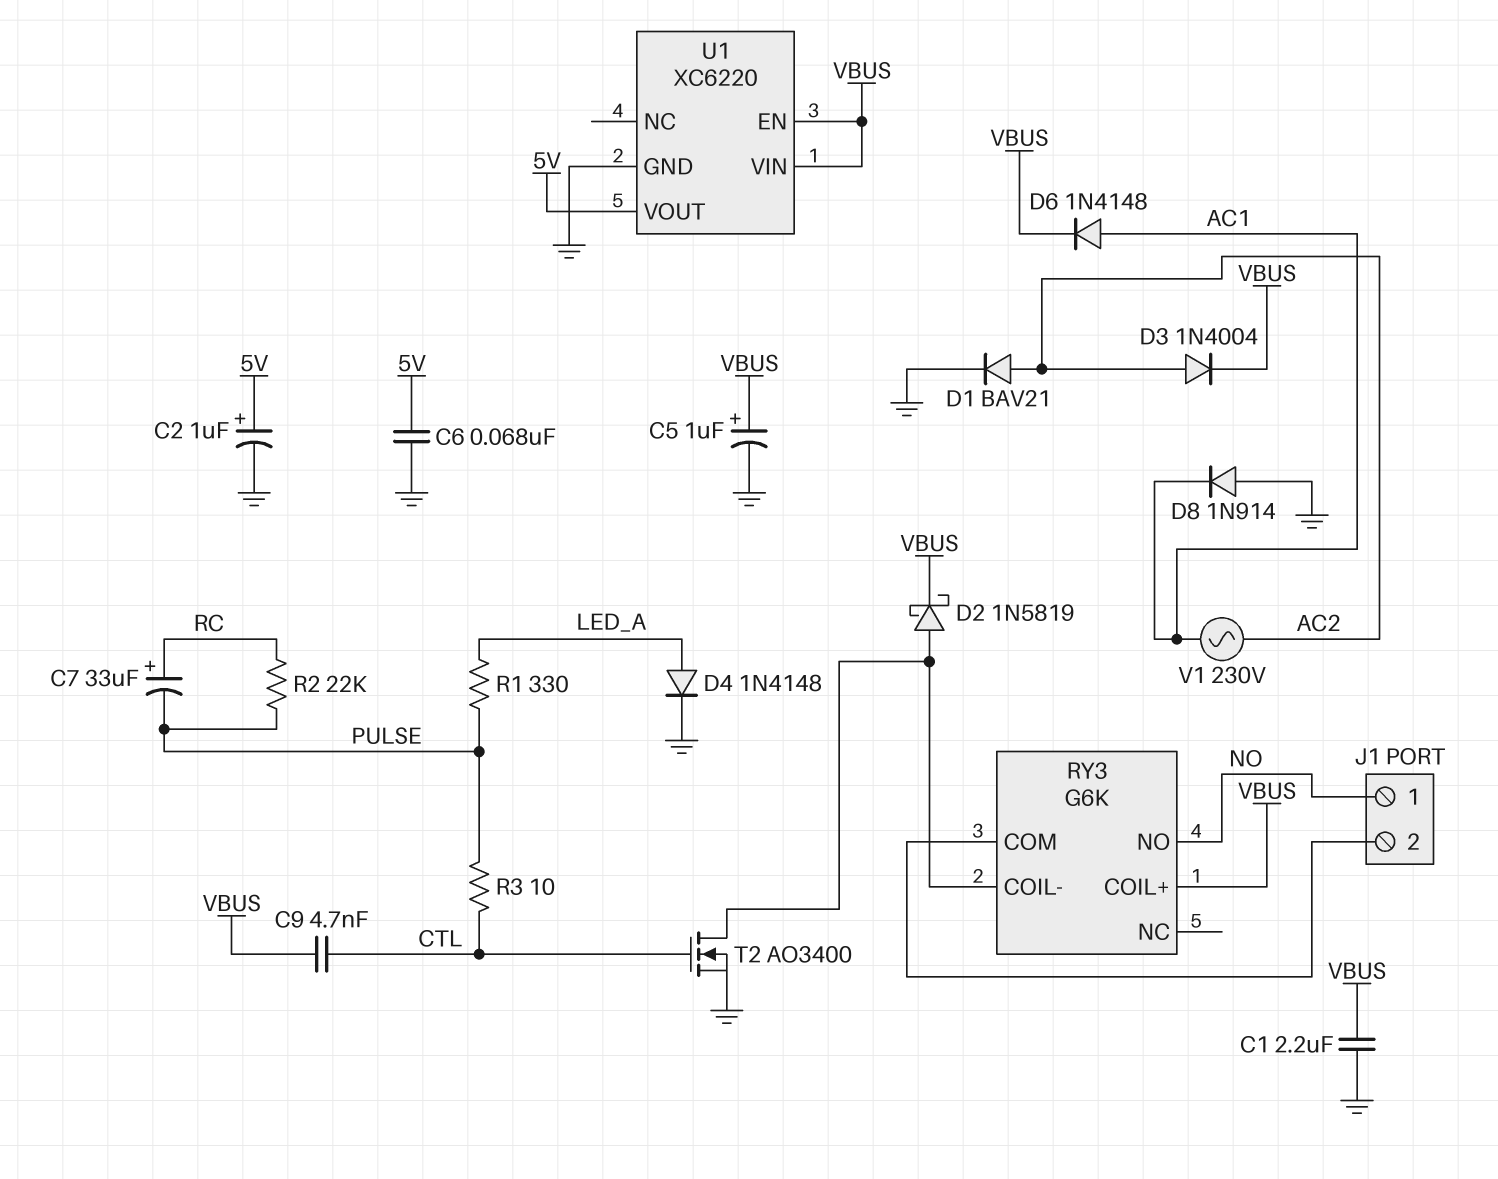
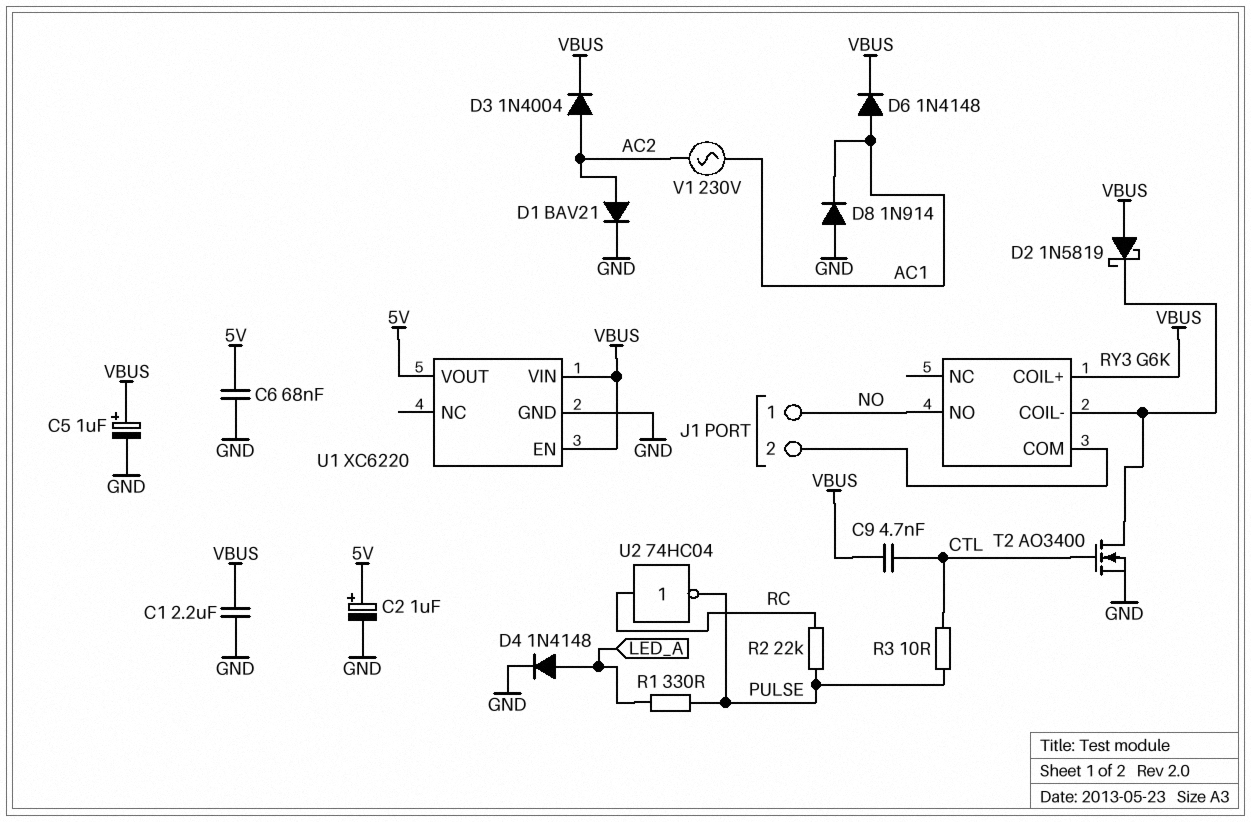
C7: 33uF (plus RC, minus PULSE) -> none
D2: schottky 1N5819 (A RY3/COIL-, K VBUS) -> schottky 1N5819 (A VBUS, K RY3/COIL-)
U2: none -> NOT 74HC04 (in RC, out PULSE)

